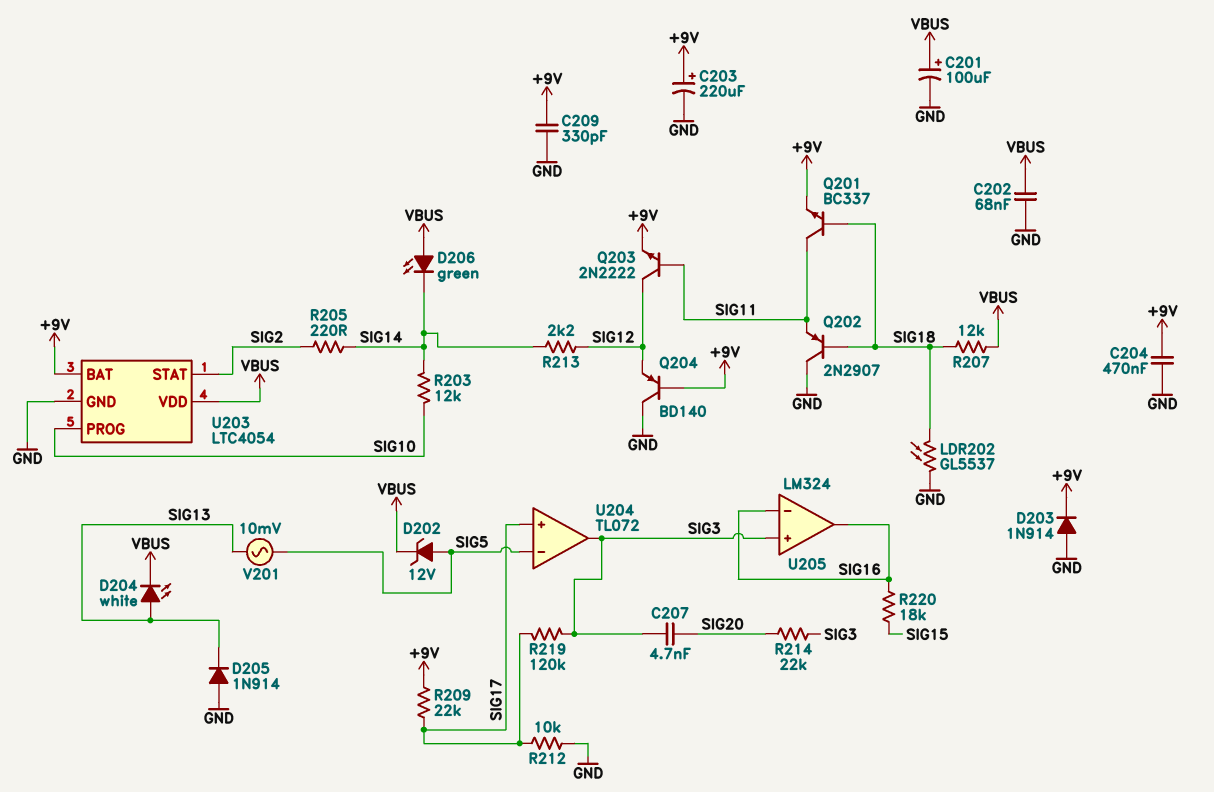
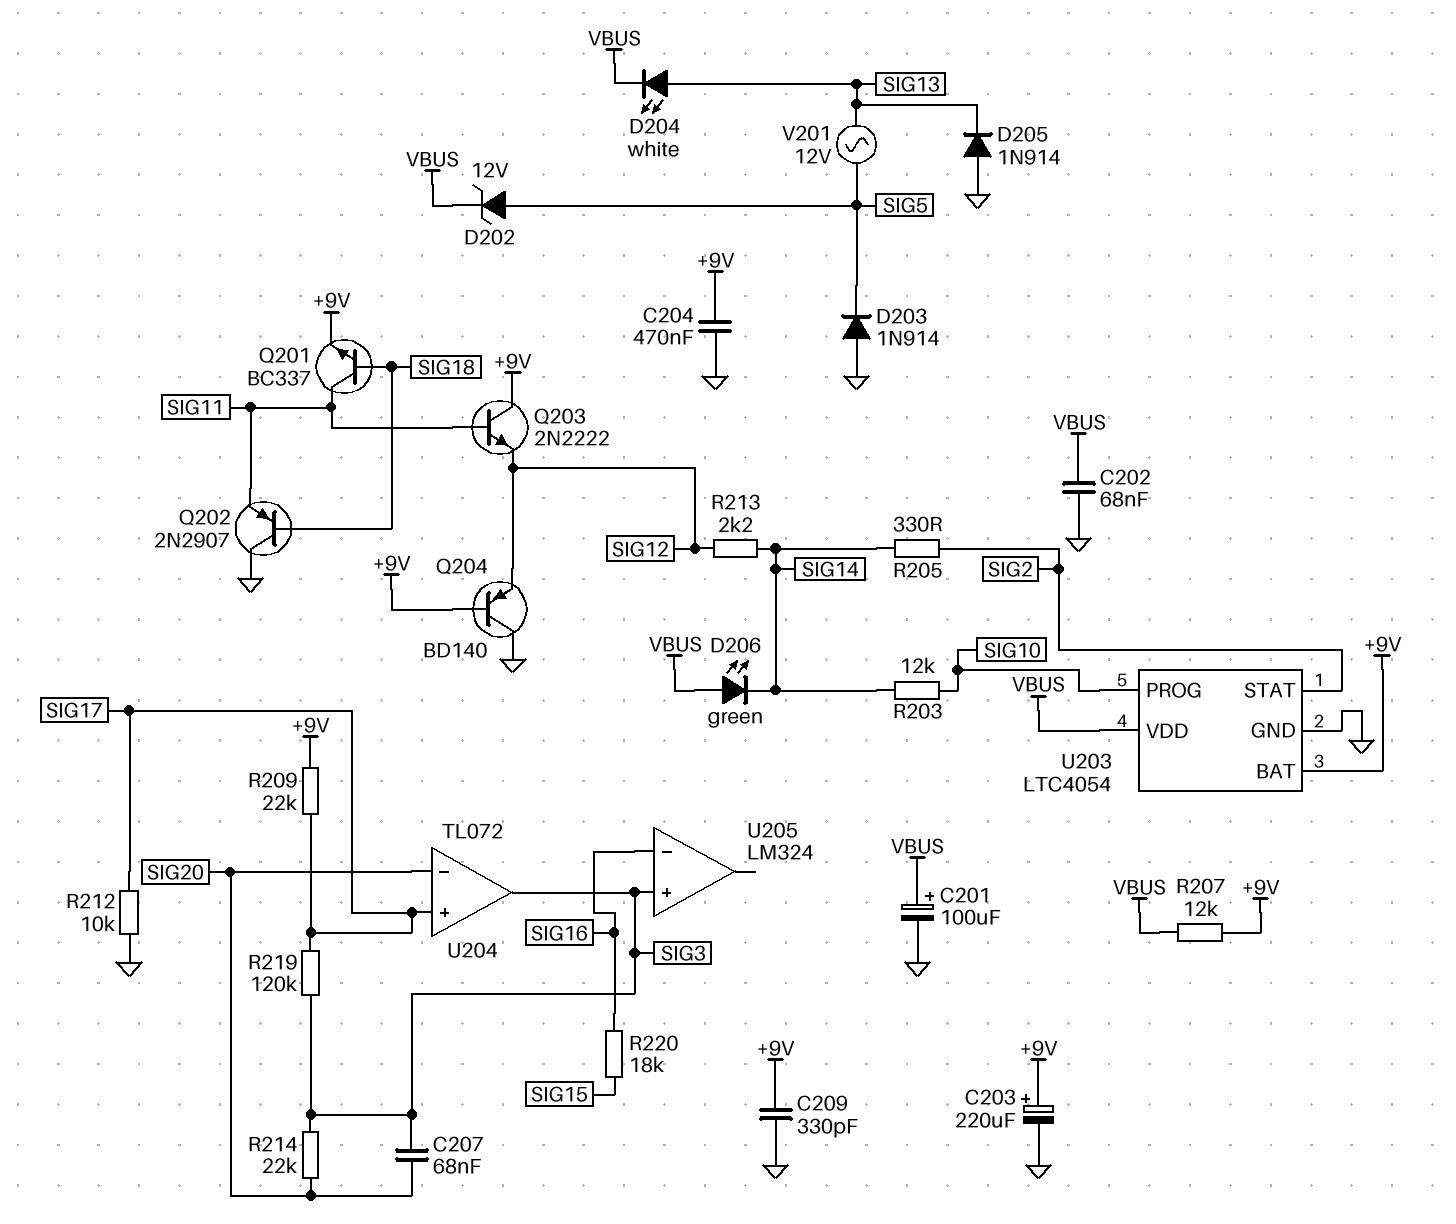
C207: 4.7nF (SIG3, SIG20) -> 68nF (SIG3, SIG20)
D203: diode 1N914 (A GND, K +9V) -> diode 1N914 (A GND, K SIG5)
LDR202: GL5537 (GND, SIG18) -> none
Q203: NPN 2N2222 (B SIG11, C SIG12, E +9V) -> NPN 2N2222 (B SIG11, C +9V, E SIG12)
R205: 220 (SIG2, SIG14) -> 330 (SIG2, SIG14)
R207: 12k (SIG18, VBUS) -> 12k (+9V, VBUS)
U204 pin in-: SIG5 -> SIG20
U205 pin out: SIG16 -> none
V201: AC 10mV (SIG5, SIG13) -> AC 12V (SIG5, SIG13)

